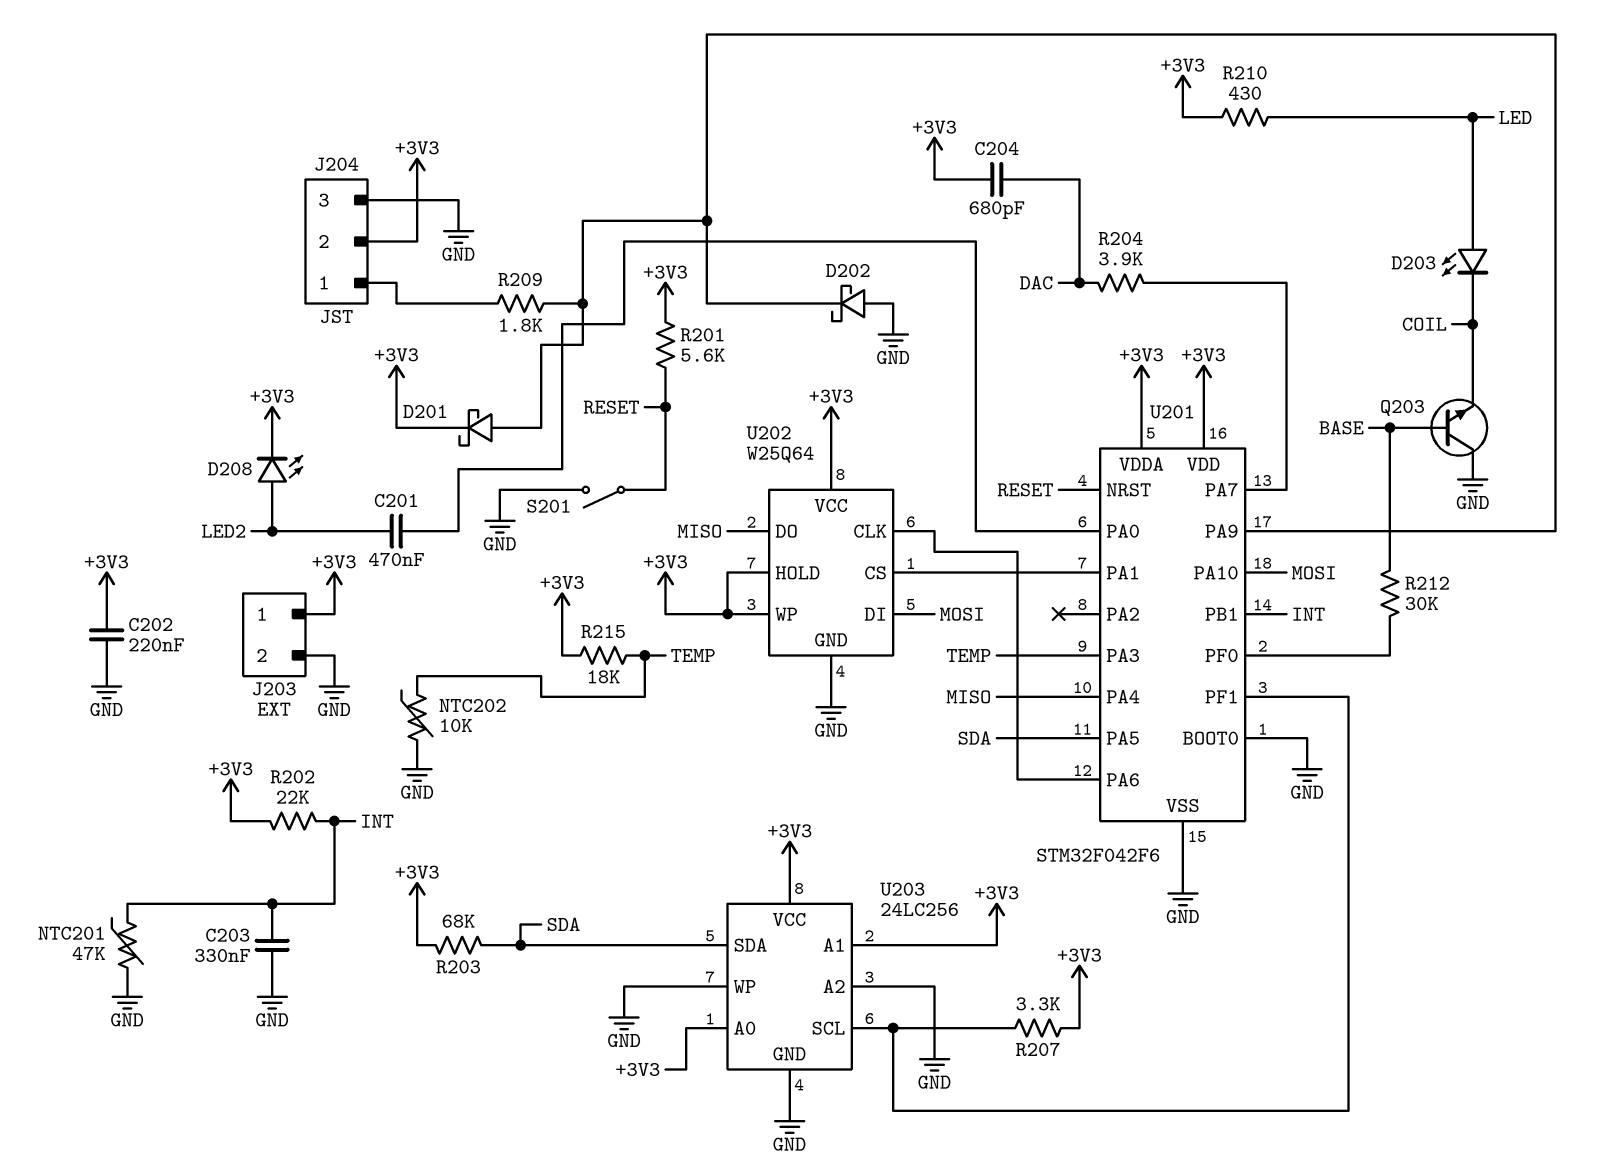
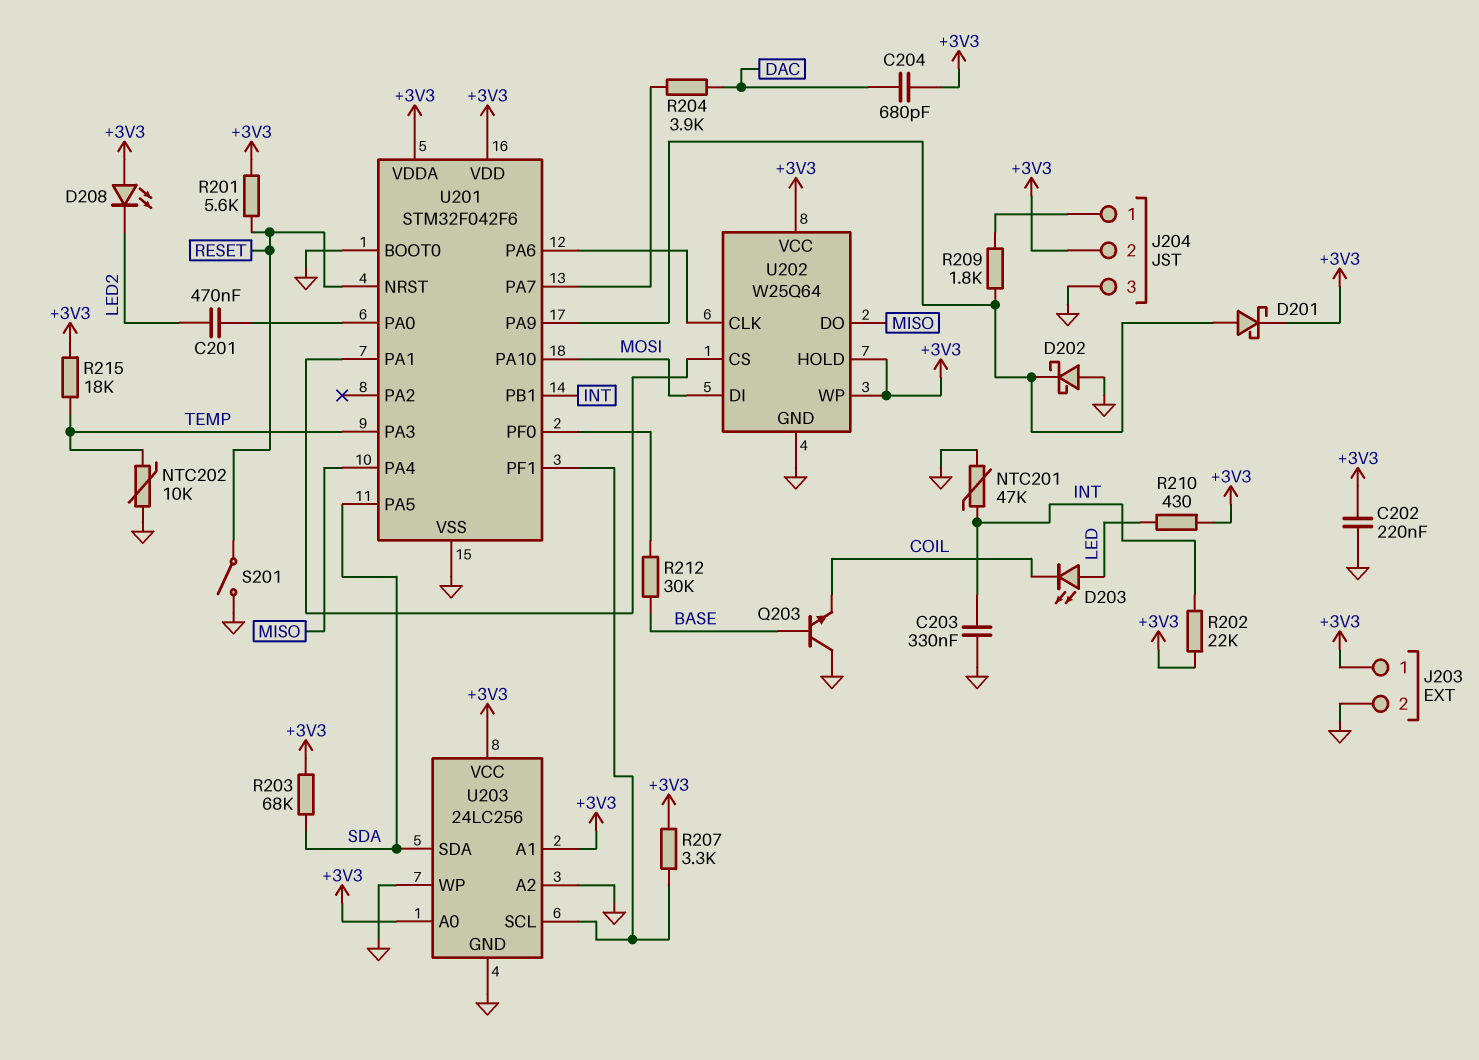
D208: LED (A LED2, K +3V3) -> LED (A +3V3, K LED2)

